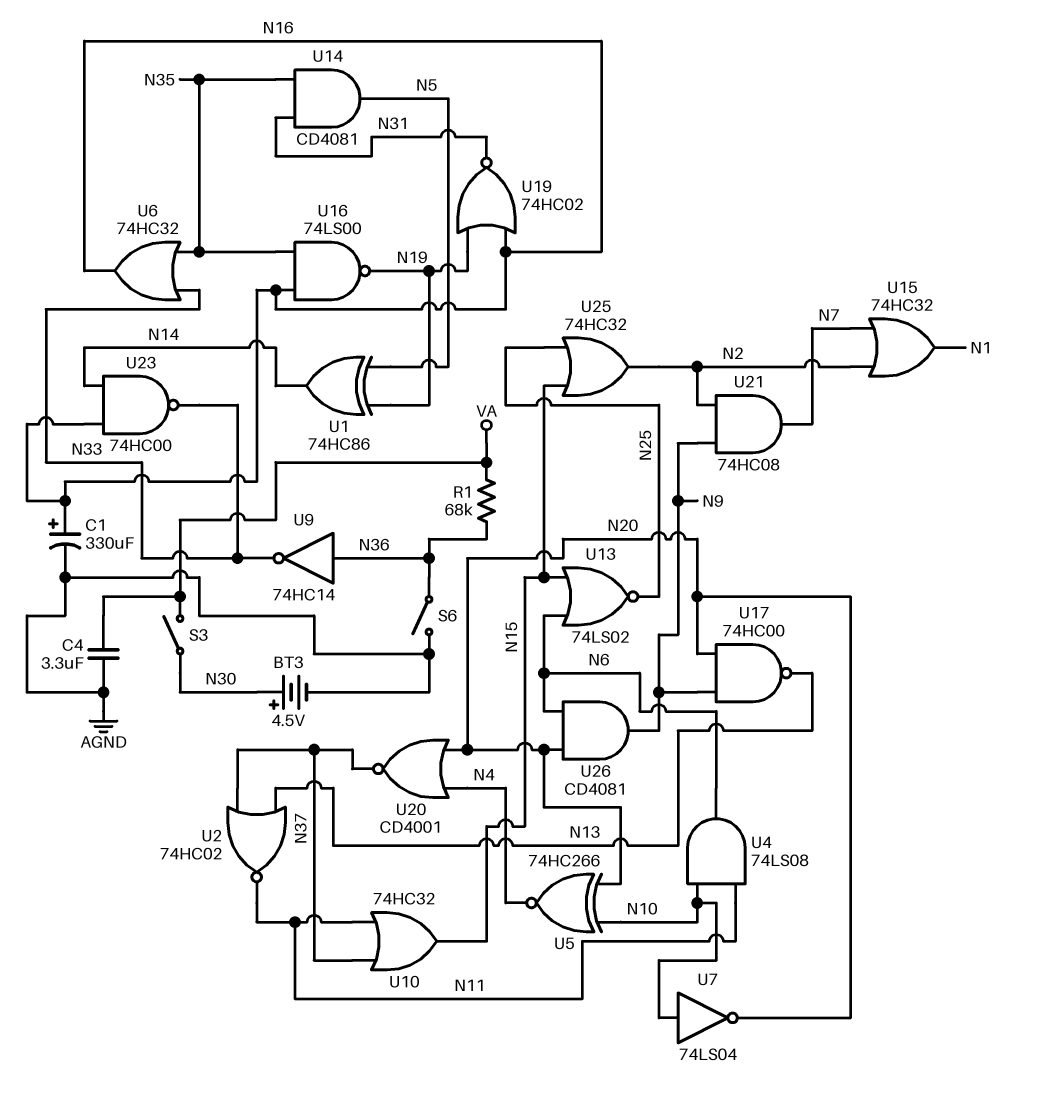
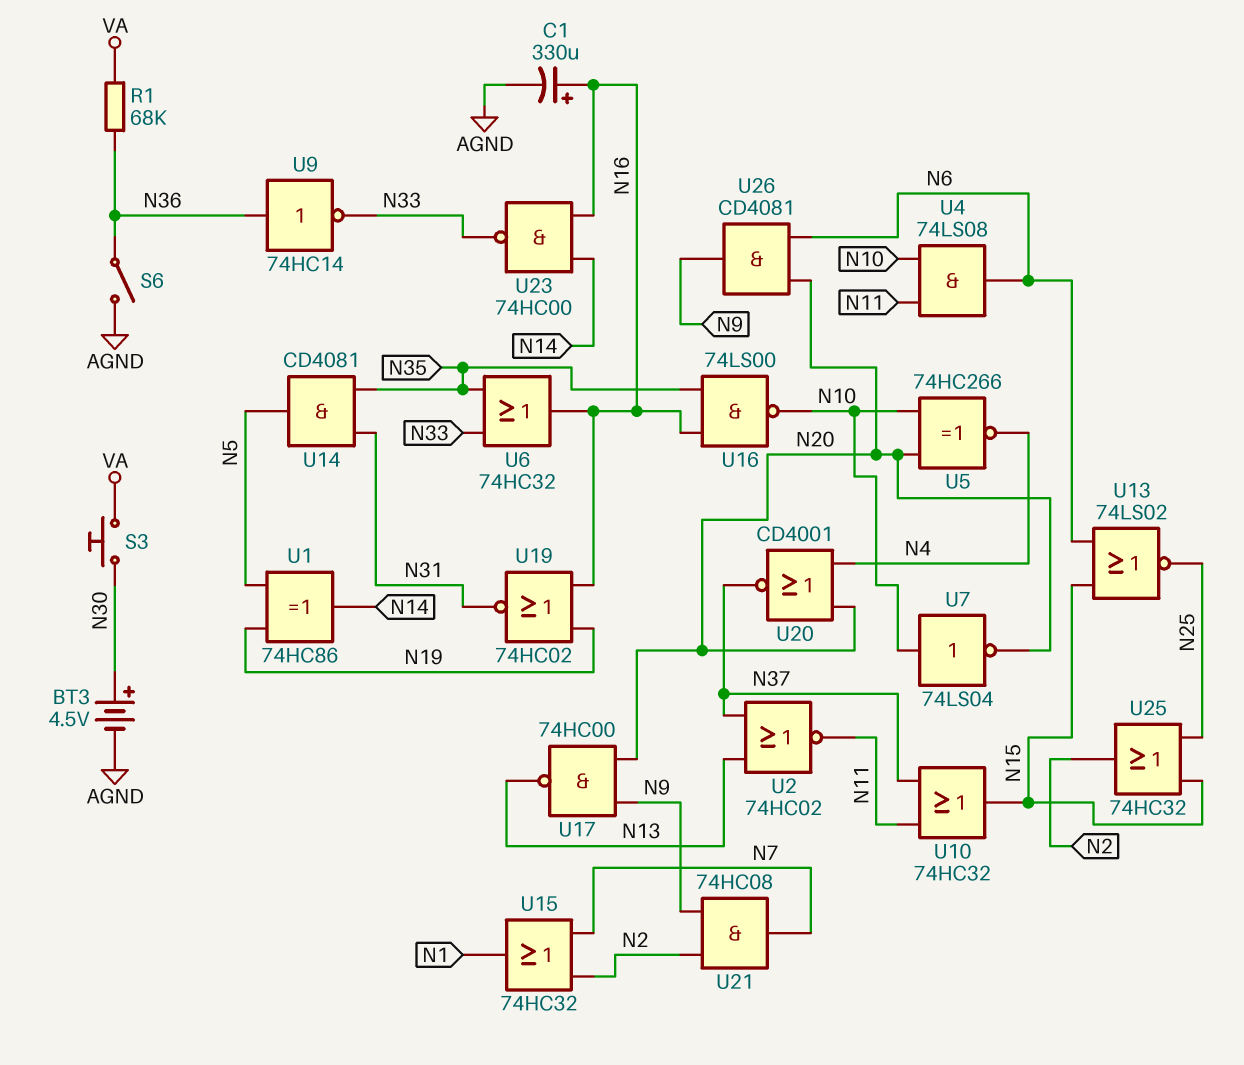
C4: 3.3uF (AGND, VA) -> none
S3: switch (N30, VA) -> button (N30, VA)
U16: NAND 74LS00 (in N16, in N35, out N19) -> NAND 74LS00 (in N16, in N35, out N10)

